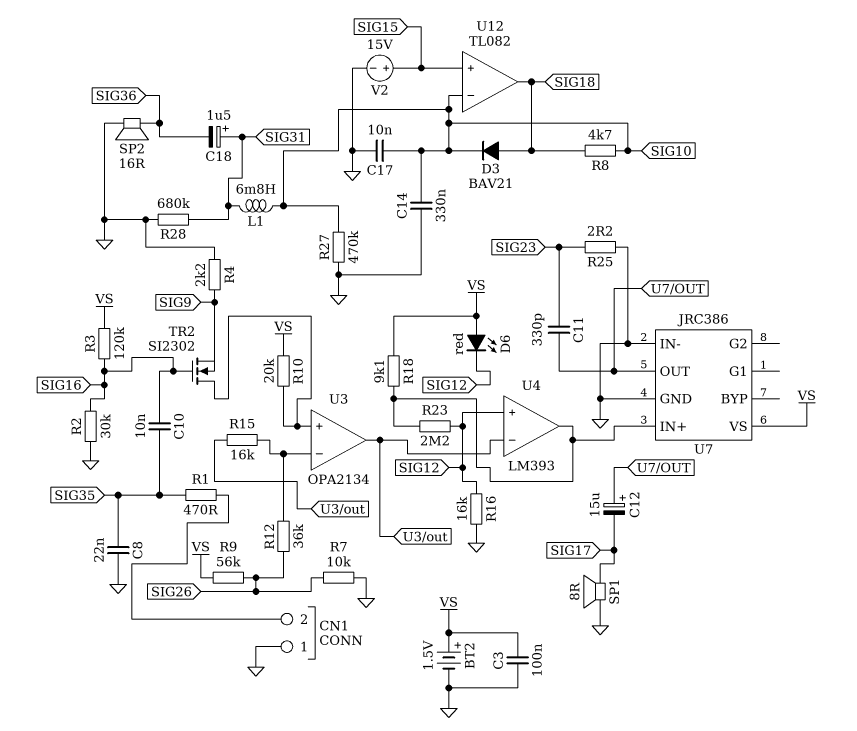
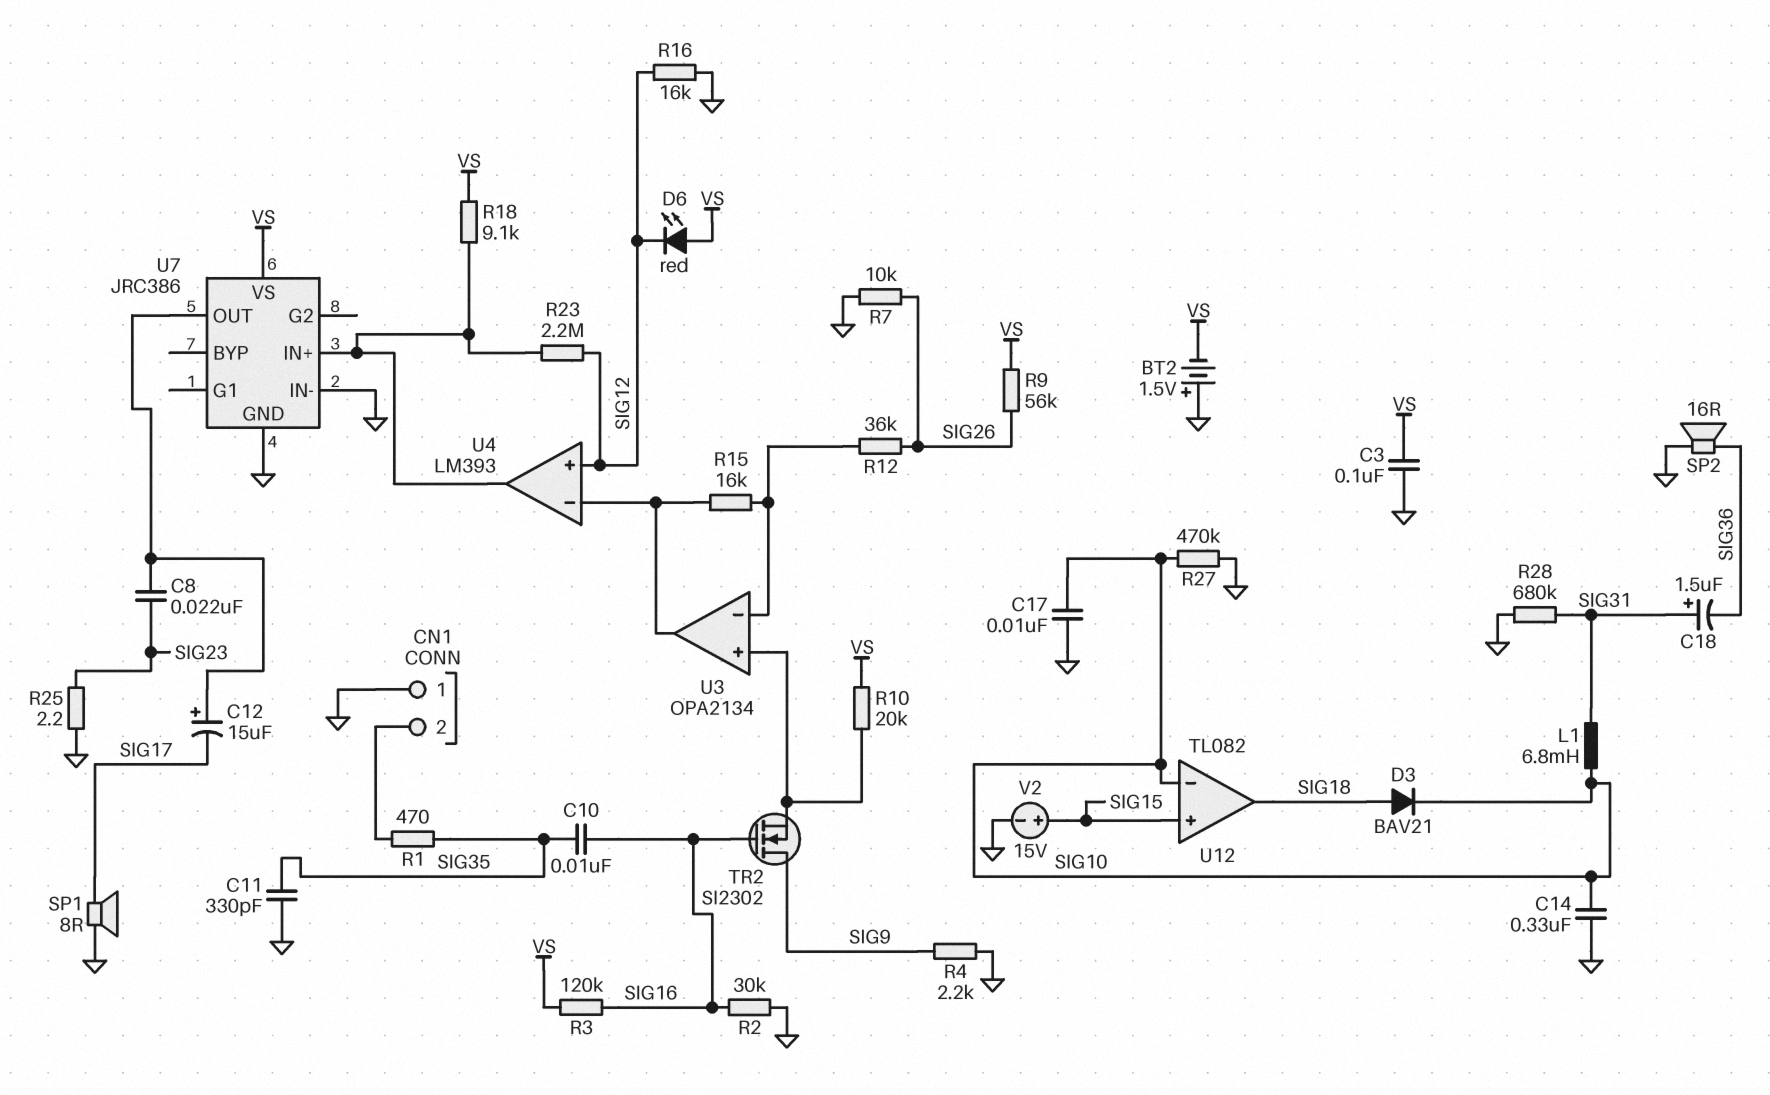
BT2: 1.5V (plus VS, minus GND) -> 1.5V (plus GND, minus VS)
C8: 22nF (GND, SIG35) -> 22nF (SIG23, U7/OUT)
C11: 330pF (SIG23, U7/OUT) -> 330pF (GND, SIG35)
R8: 4.7k (SIG10, SIG18) -> none
TR2: NMOS SI2302 (G SIG16, D U3/in+, S SIG9) -> NMOS SI2302 (G SIG16, D SIG9, S U3/in+)

